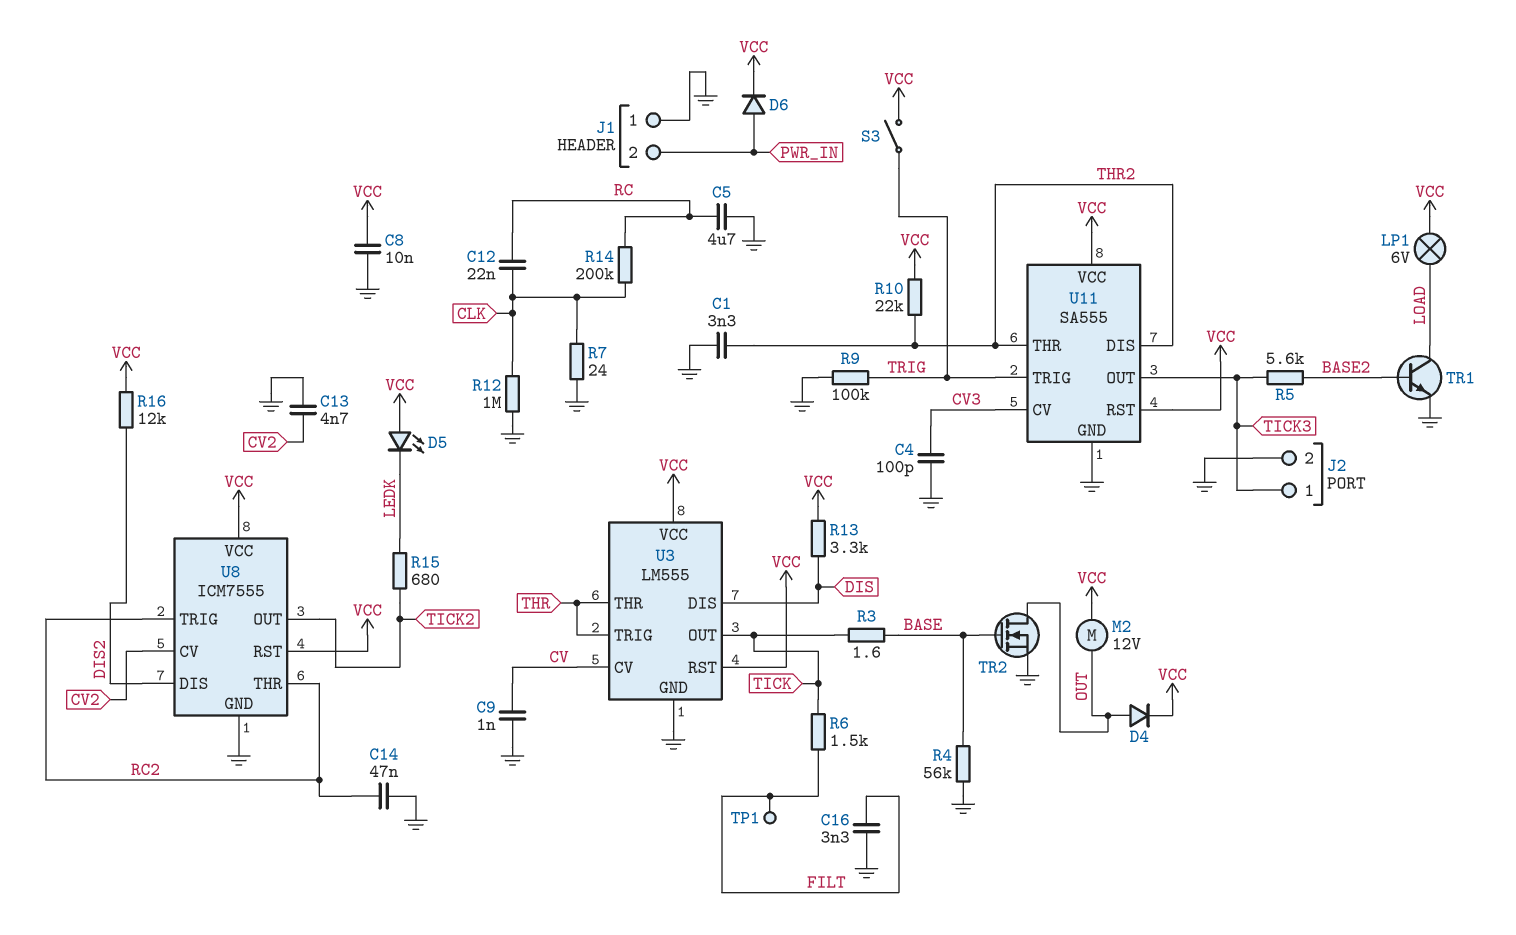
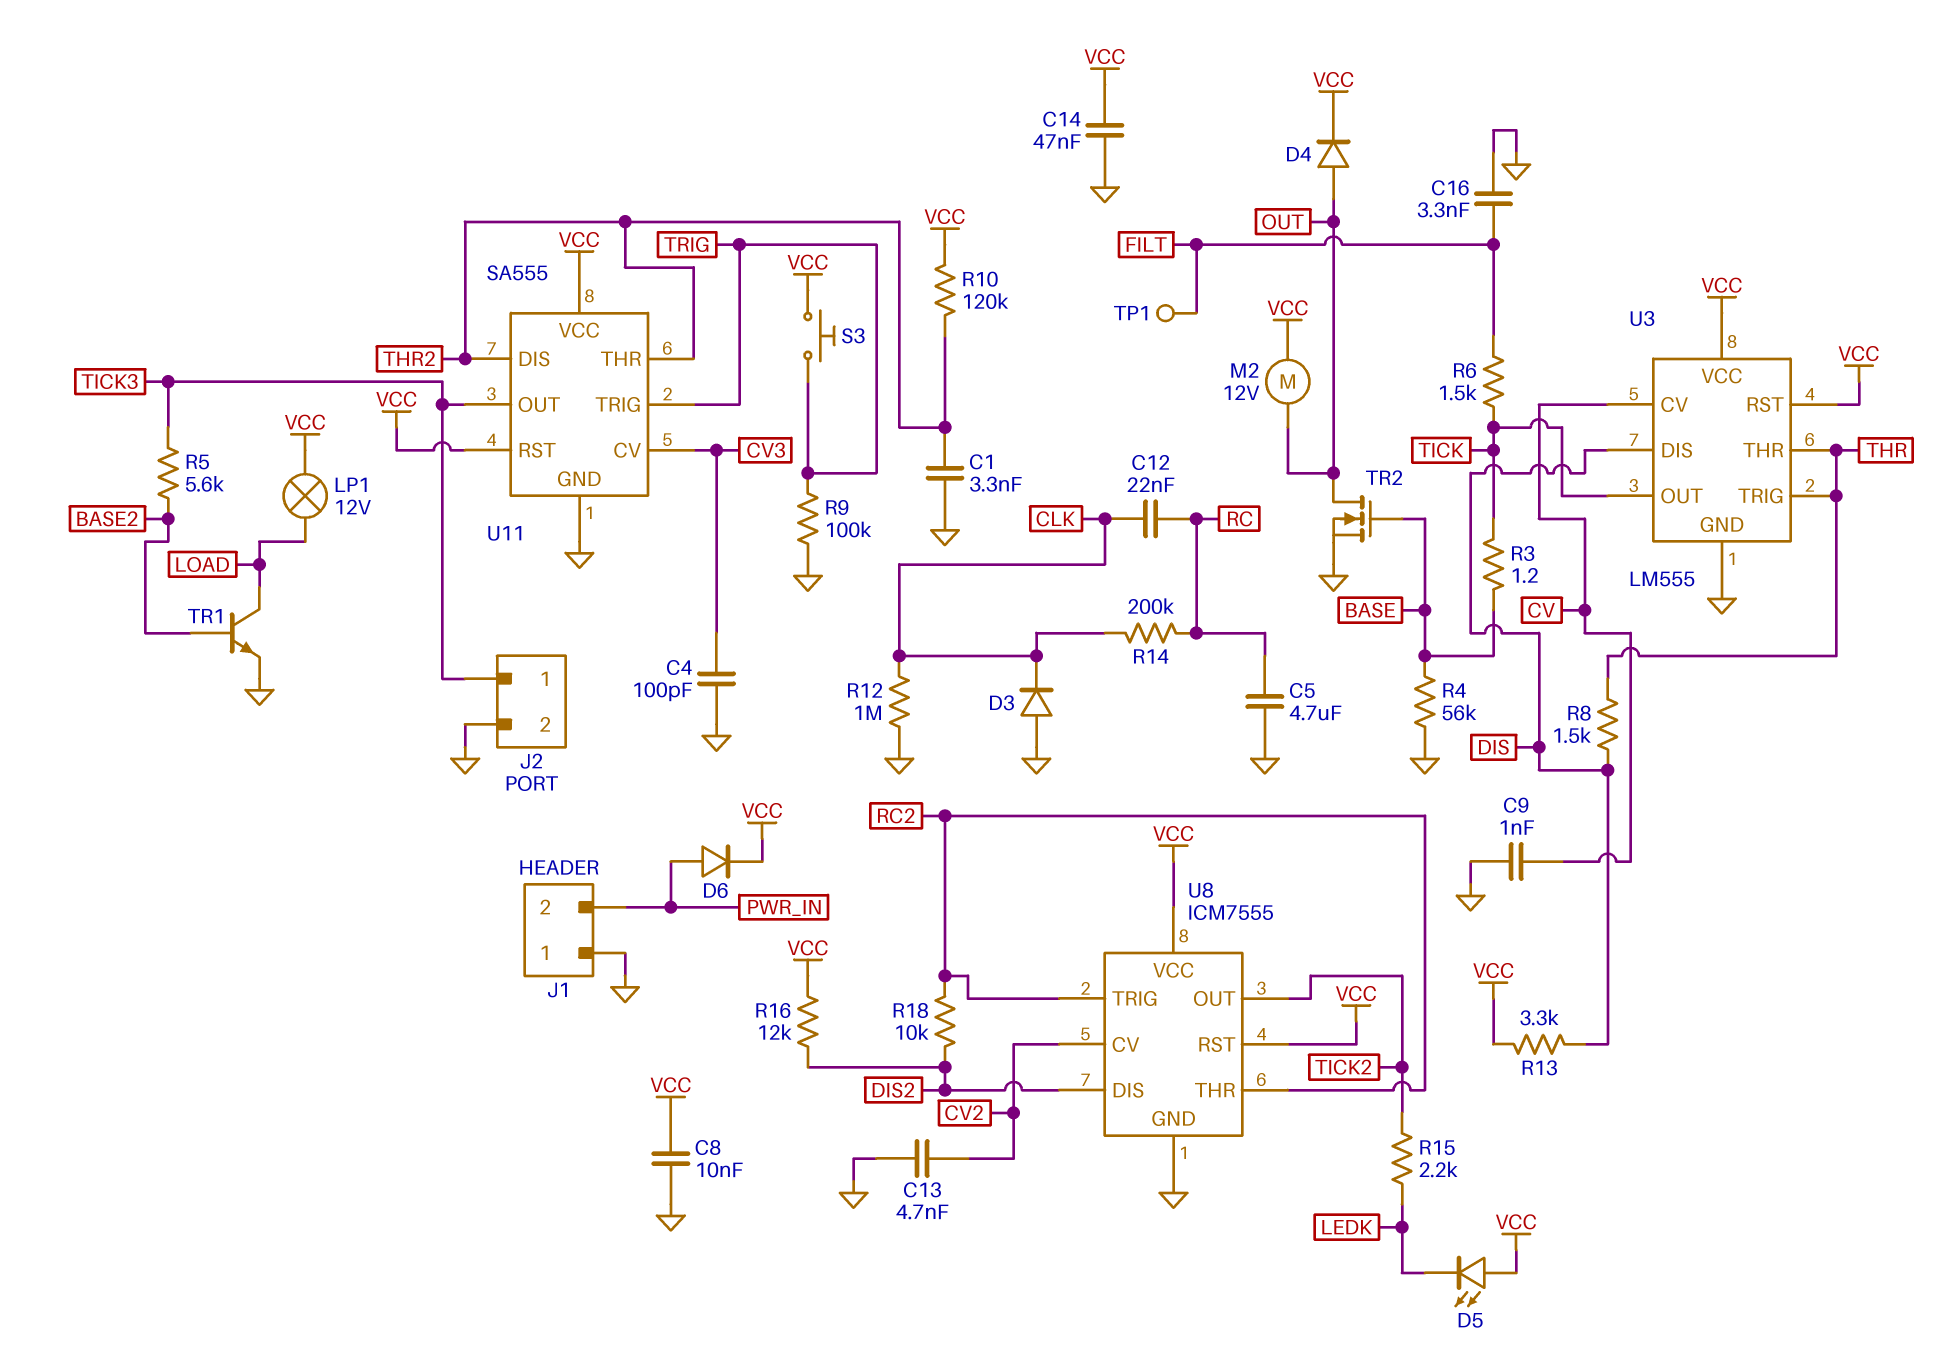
C14: 47nF (GND, RC2) -> 47nF (GND, VCC)
D3: none -> diode (A GND, K CLK)
LP1: lamp 6V (LOAD, VCC) -> lamp 12V (LOAD, VCC)
R3: 1.6 (BASE, TICK) -> 1.2 (BASE, TICK)
R7: 24 (CLK, GND) -> none
R8: none -> 1.5k (DIS, THR)
R10: 22k (THR2, VCC) -> 120k (THR2, VCC)
R15: 680 (LEDK, TICK2) -> 2.2k (LEDK, TICK2)
R18: none -> 10k (DIS2, RC2)
S3: switch (TRIG, VCC) -> button (TRIG, VCC)

